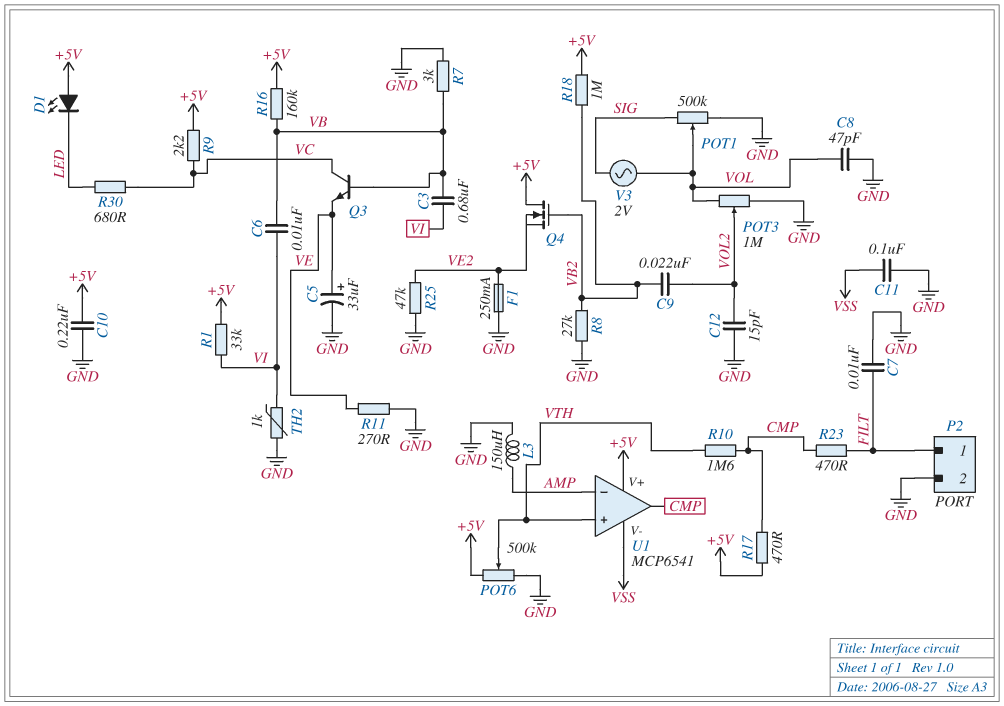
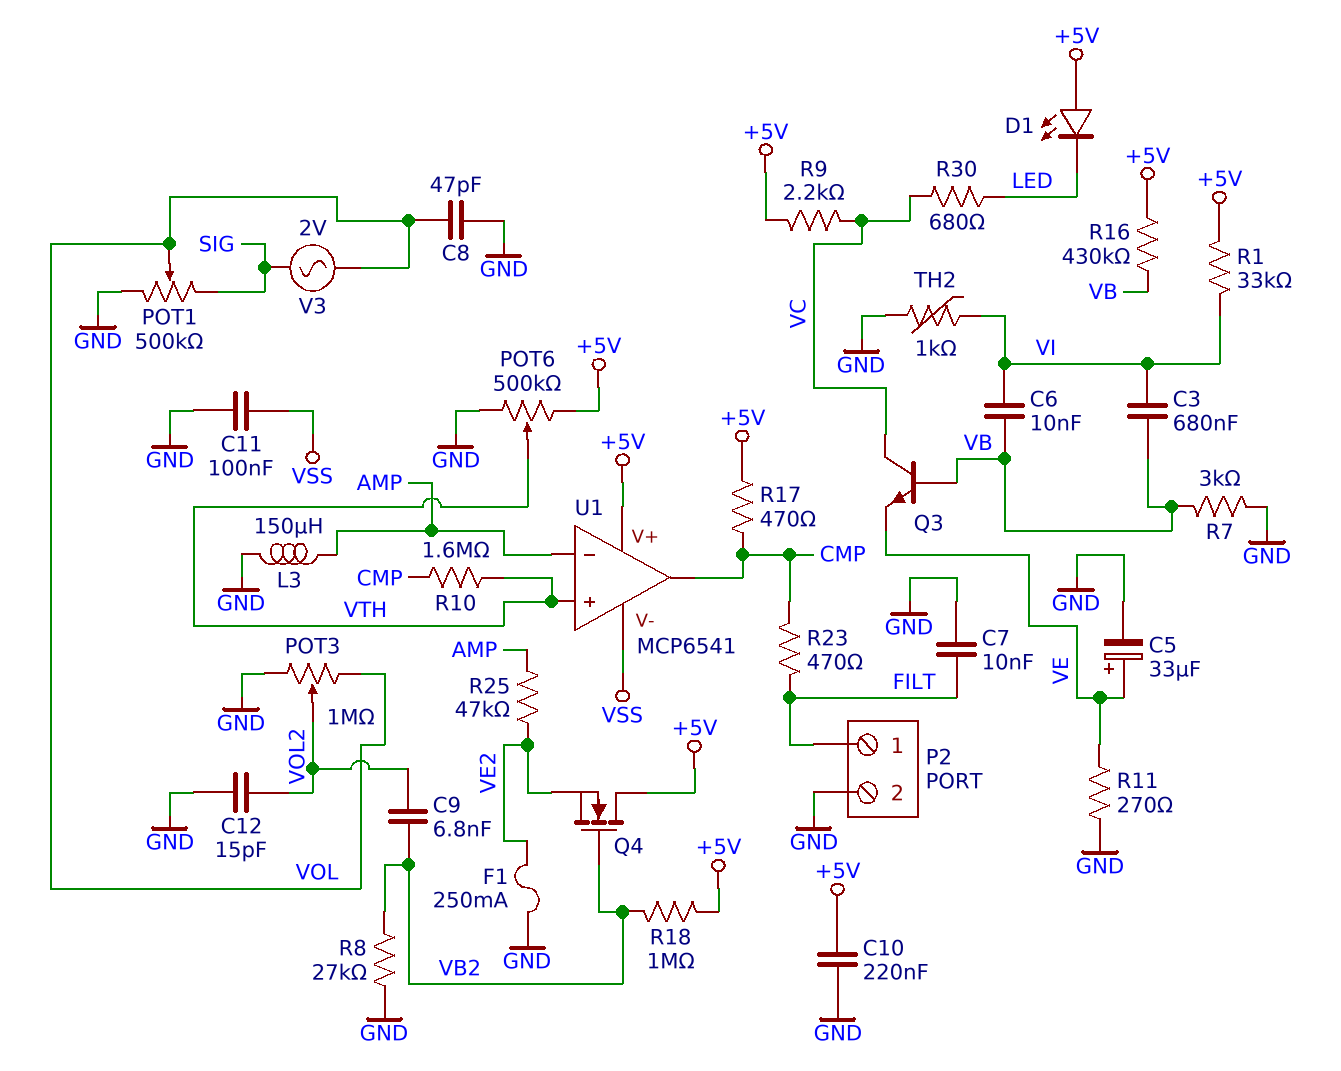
C9: 22nF (VB2, VOL2) -> 6.8nF (VB2, VOL2)
R16: 160k (+5V, VB) -> 430k (+5V, VB)
R25: 47k (GND, VE2) -> 47k (AMP, VE2)

